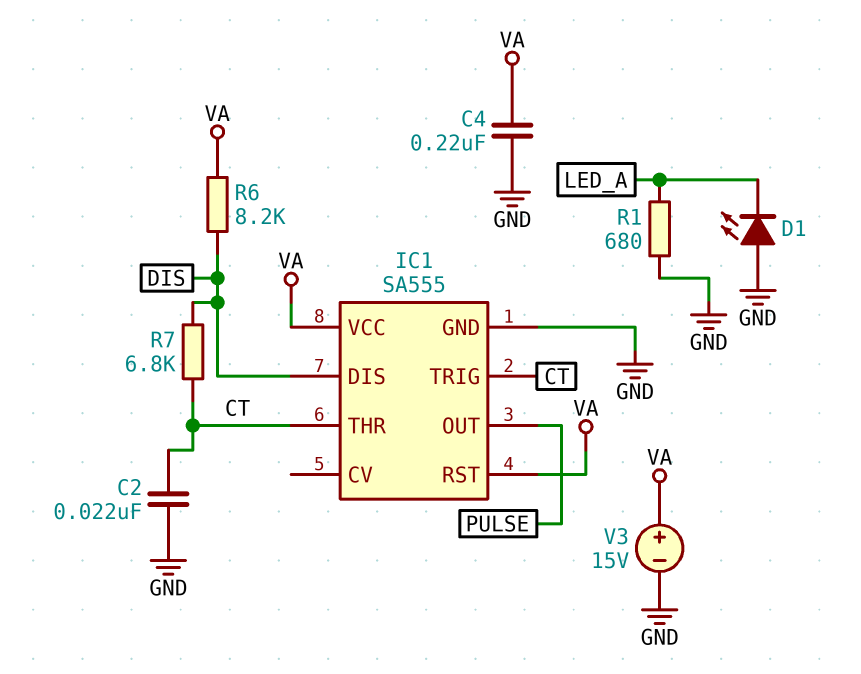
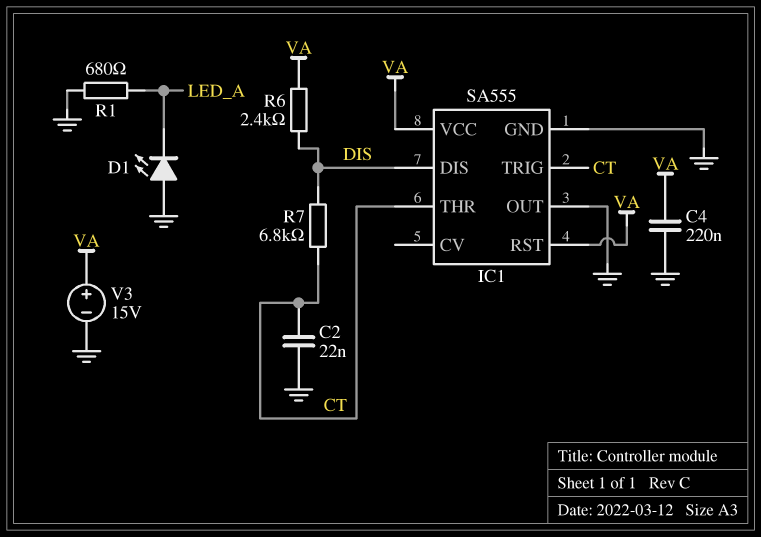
IC1 pin OUT: PULSE -> GND
R6: 8.2k (DIS, VA) -> 2.4k (DIS, VA)

